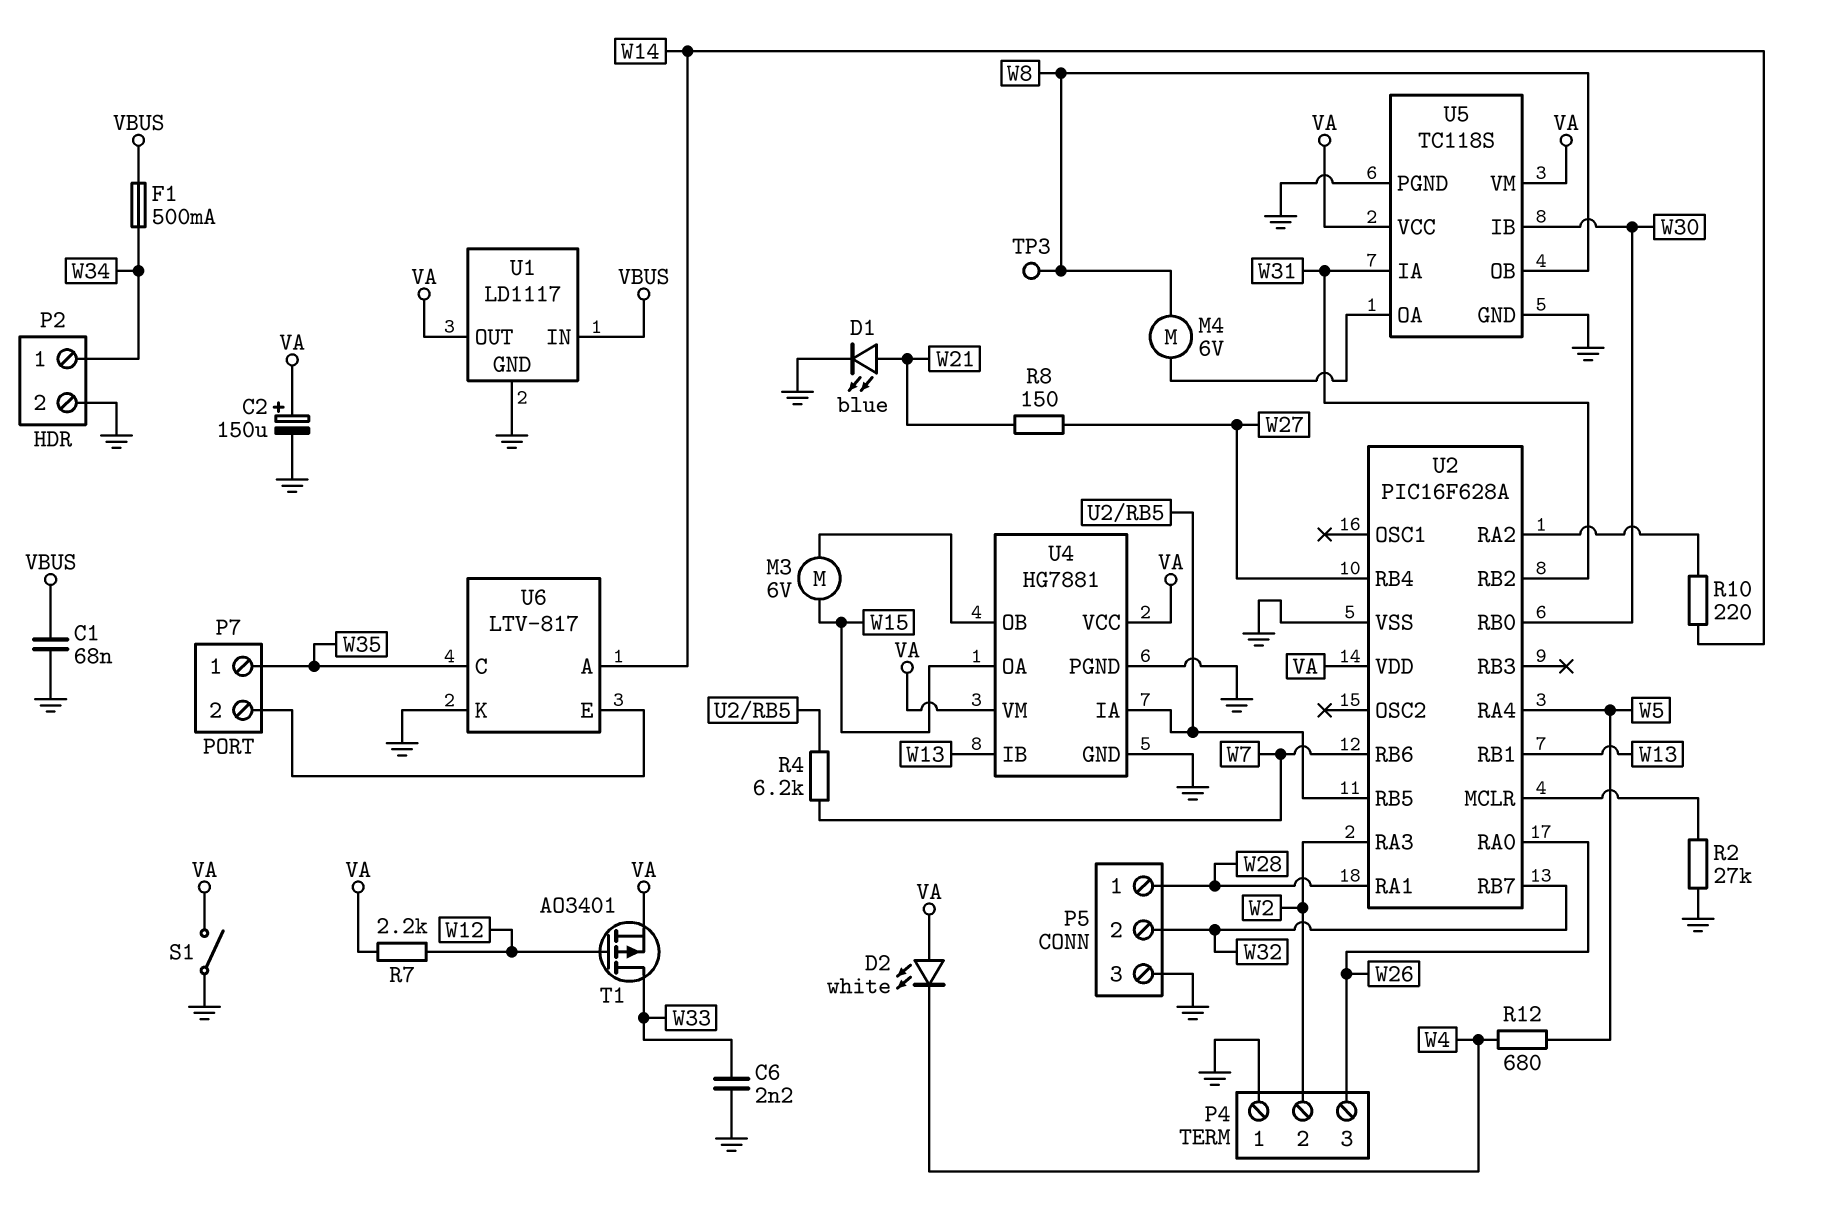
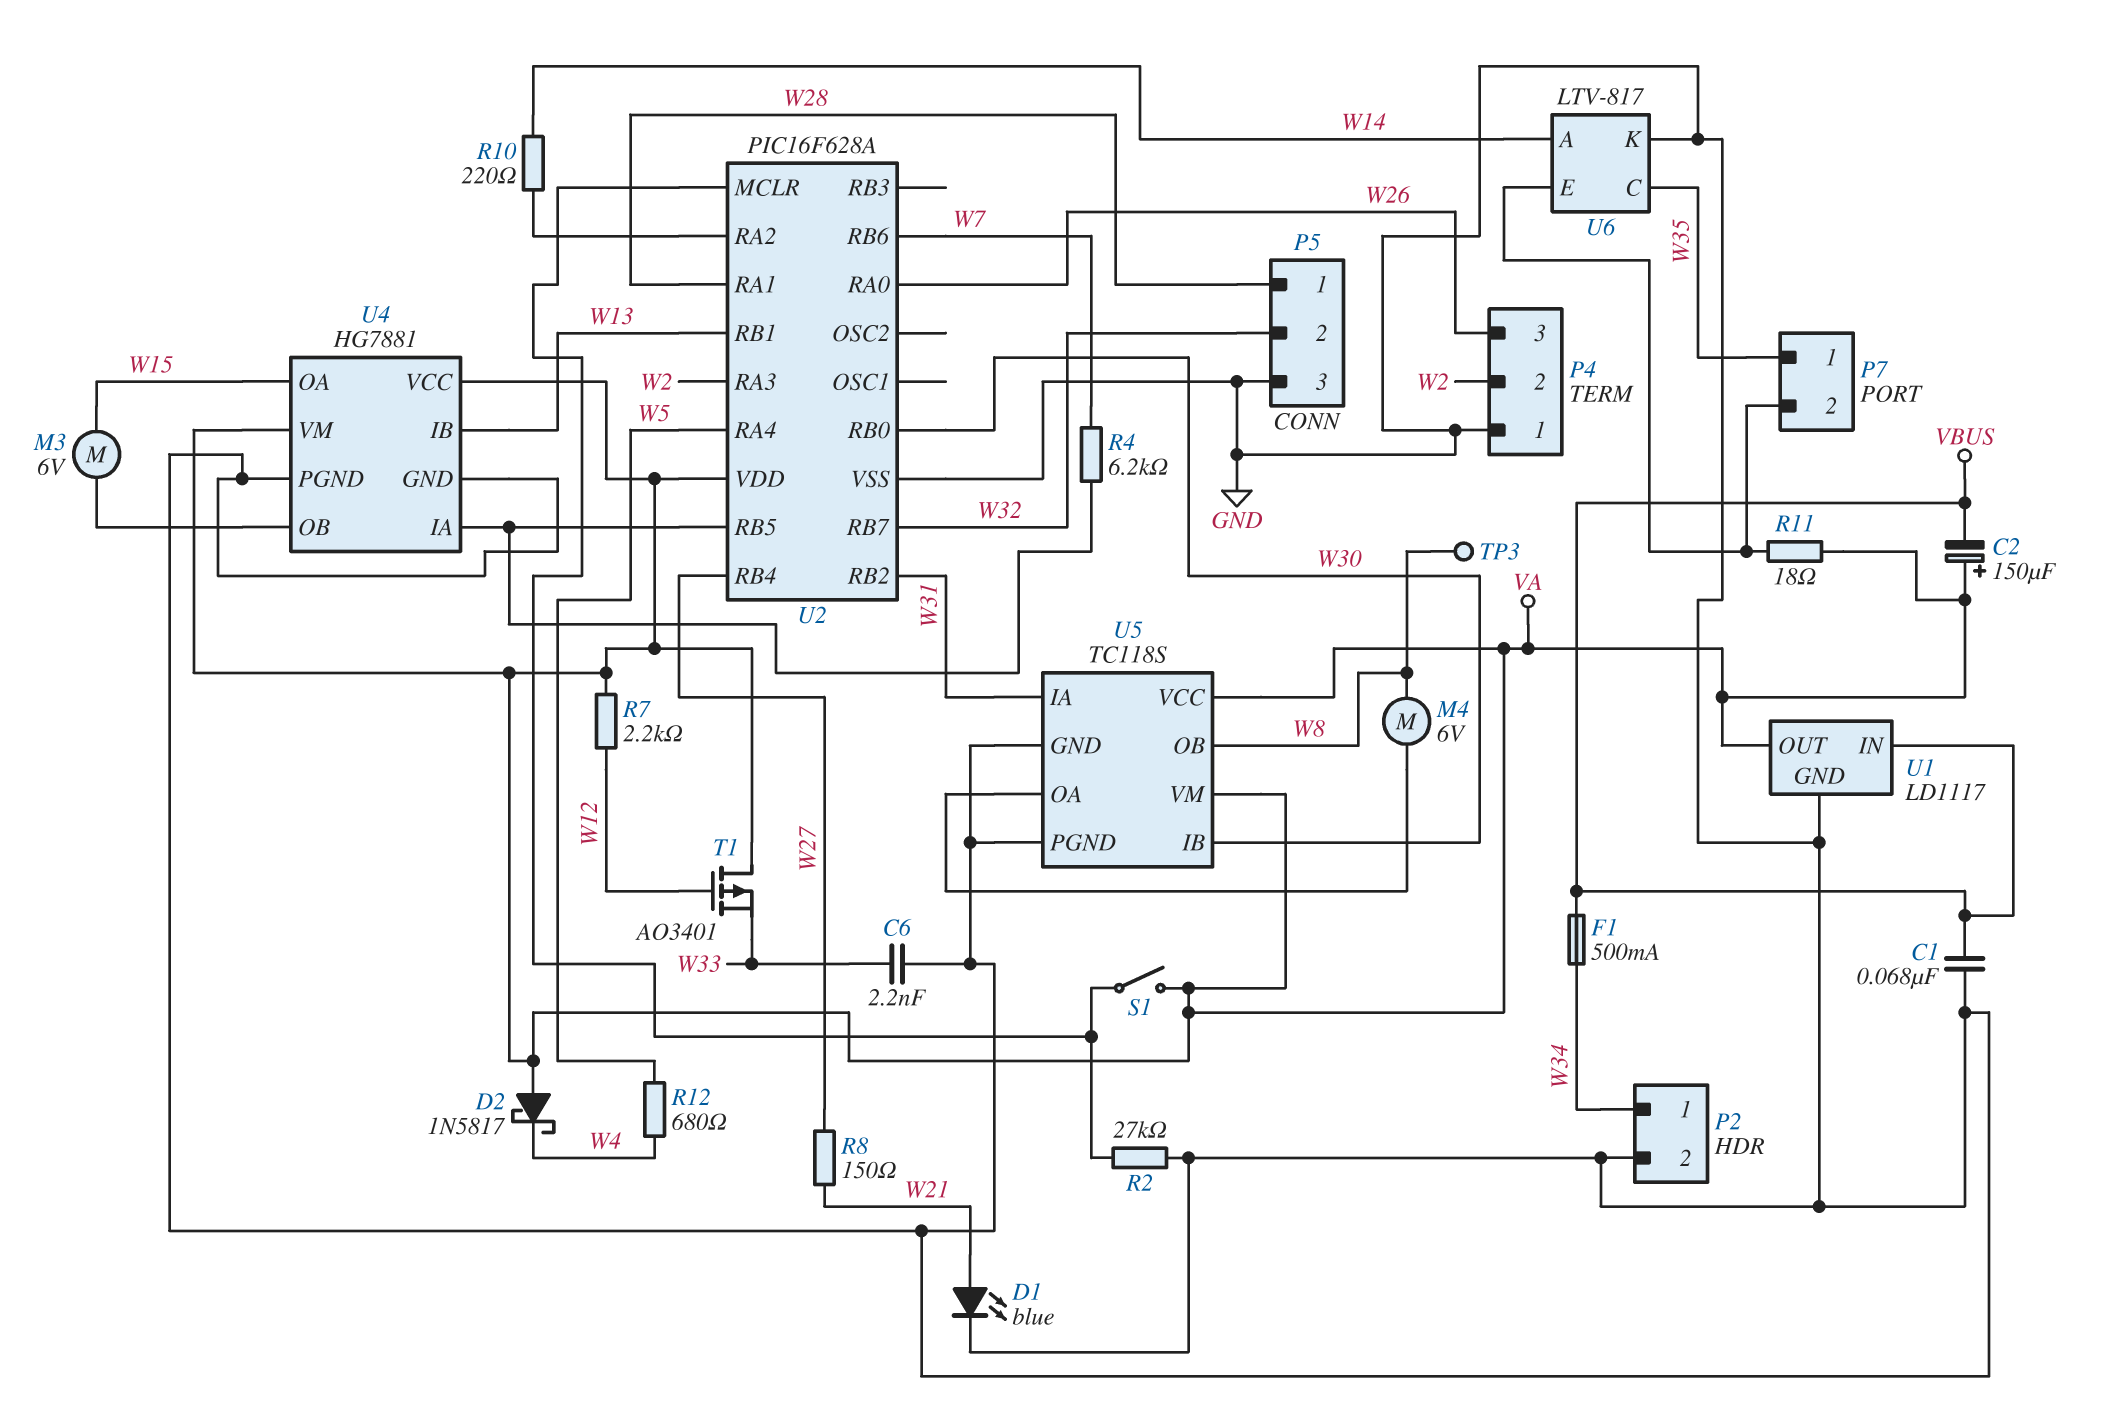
C2: 150uF (plus VA, minus GND) -> 150uF (plus VA, minus VBUS)
D2: LED white (A VA, K W4) -> schottky 1N5817 (A VA, K W4)
R11: none -> 18 (P7/2, VA)
S1: switch (GND, VA) -> switch (U2/MCLR, VA)
T1: PMOS AO3401 (G W12, D W33, S VA) -> PMOS AO3401 (G W12, D VA, S W33)

